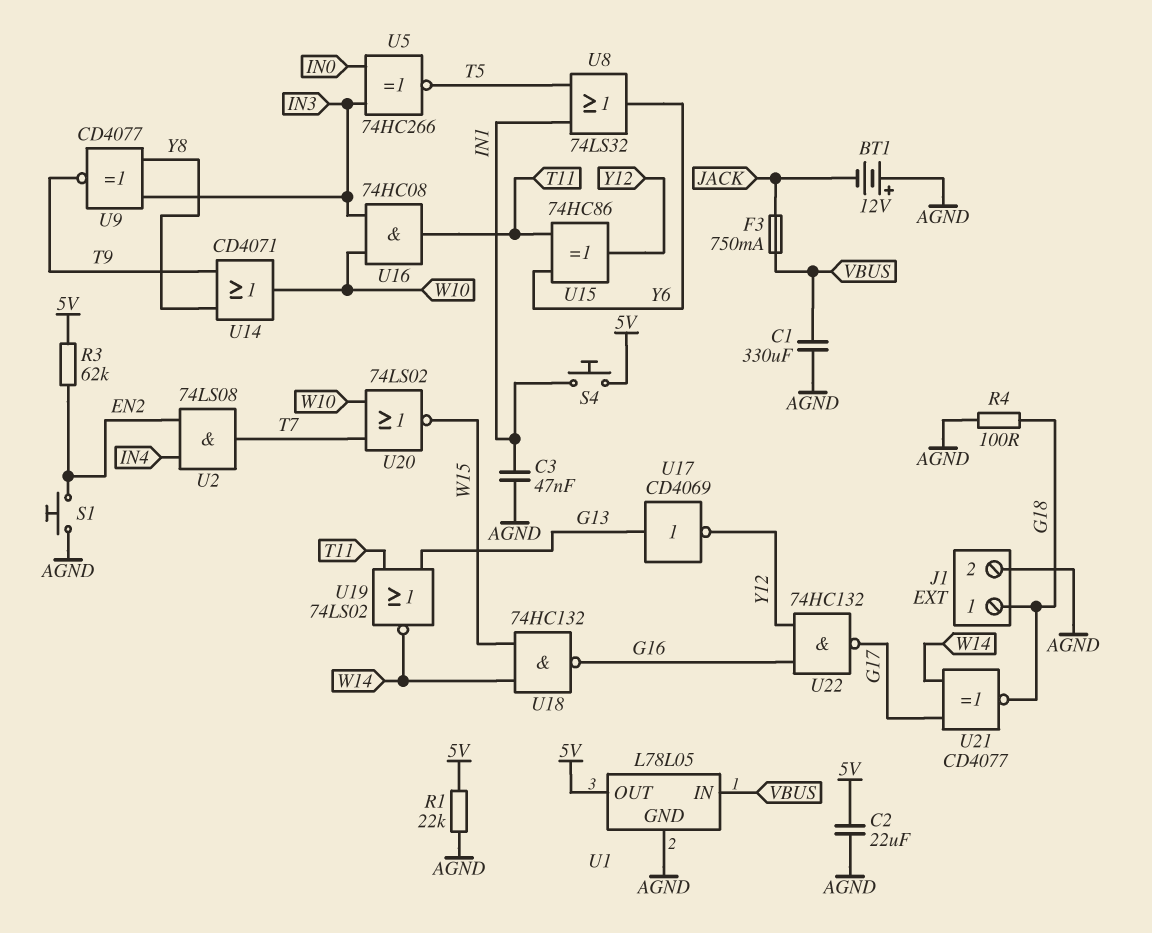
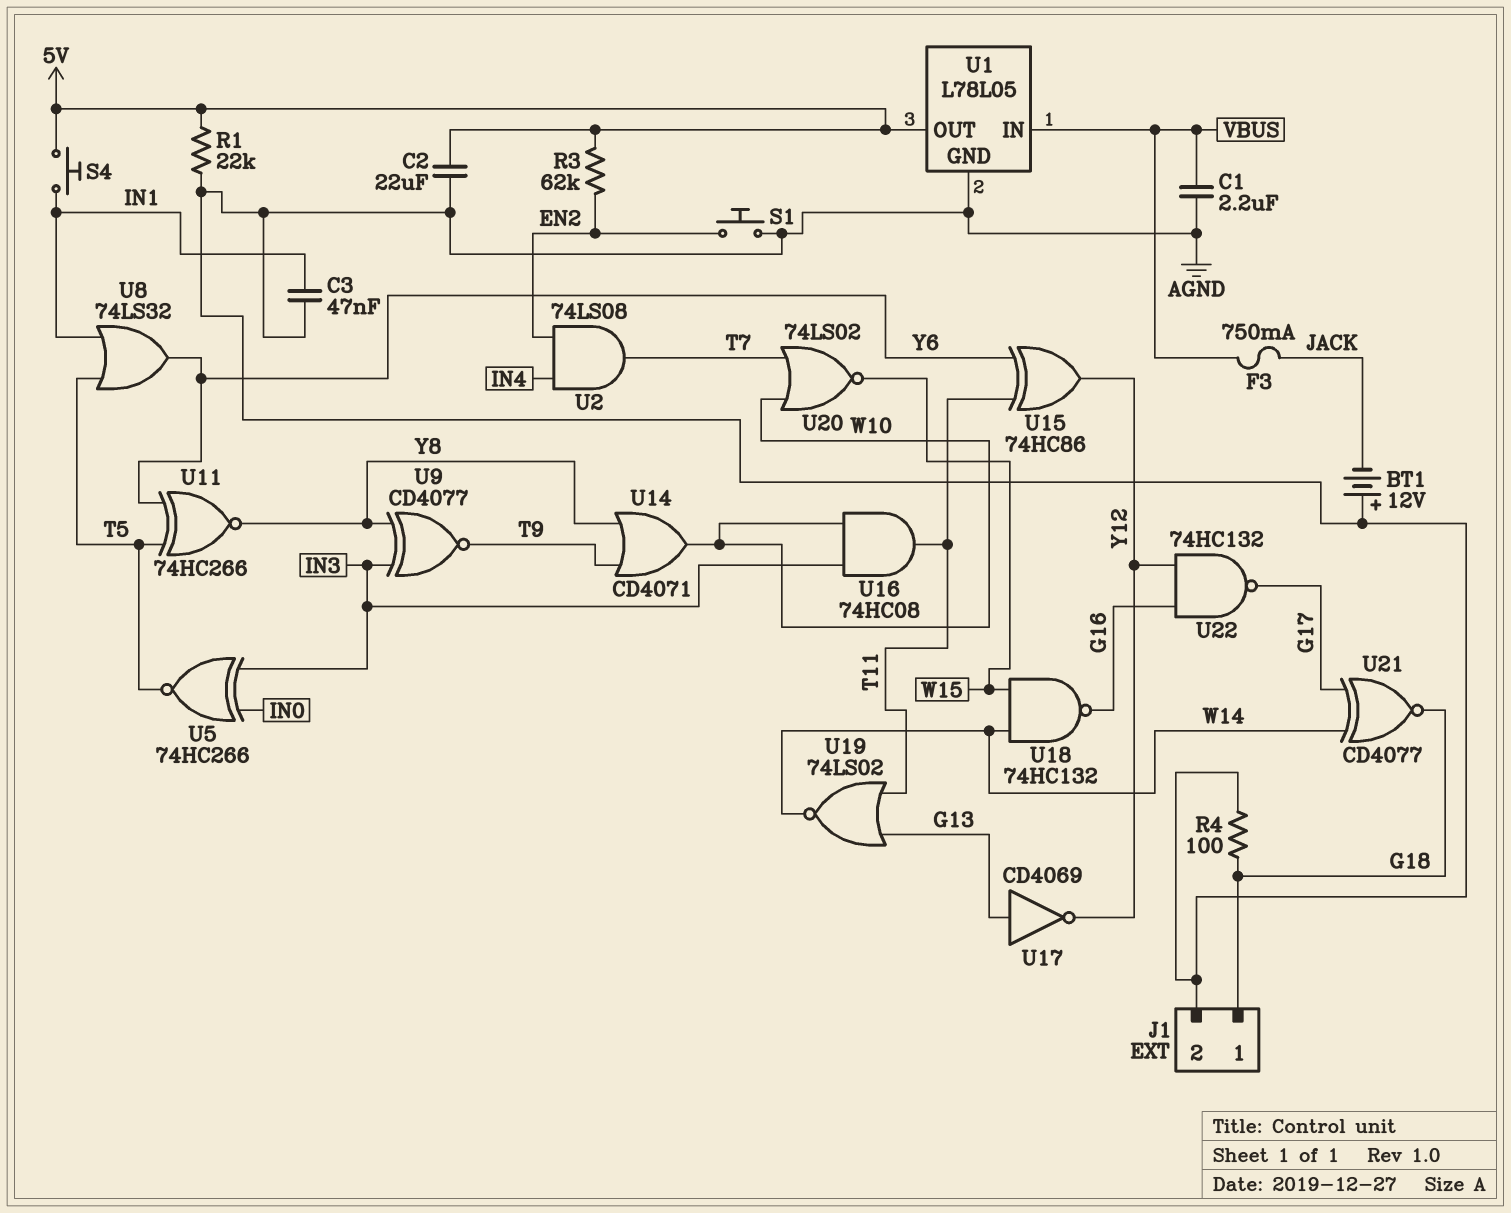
C1: 330uF (AGND, VBUS) -> 2.2uF (AGND, VBUS)
U11: none -> XNOR 74HC266 (in T5, in Y6, out Y8)

